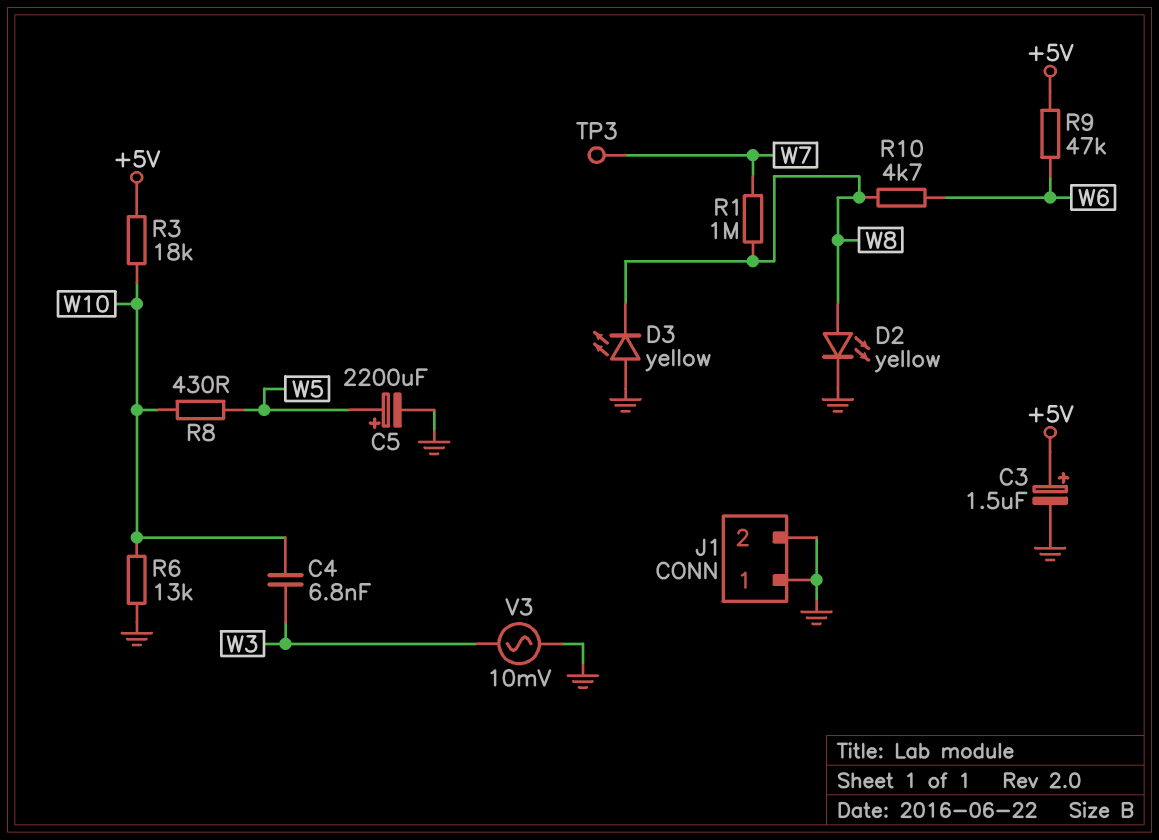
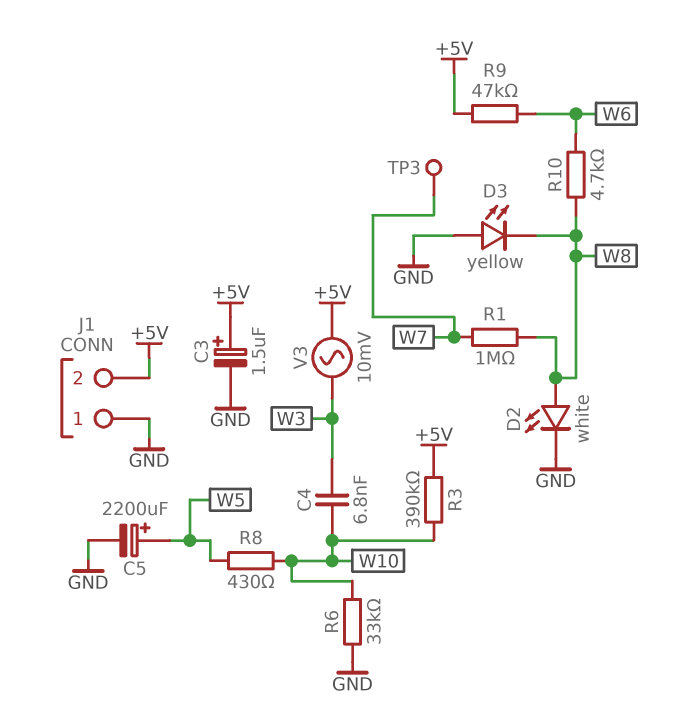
D2: LED yellow (A W8, K GND) -> LED white (A W8, K GND)
J1 pin 2: GND -> +5V
R3: 18k (+5V, W10) -> 390k (+5V, W10)
R6: 13k (GND, W10) -> 33k (GND, W10)
V3: AC 10mV (GND, W3) -> AC 10mV (+5V, W3)

